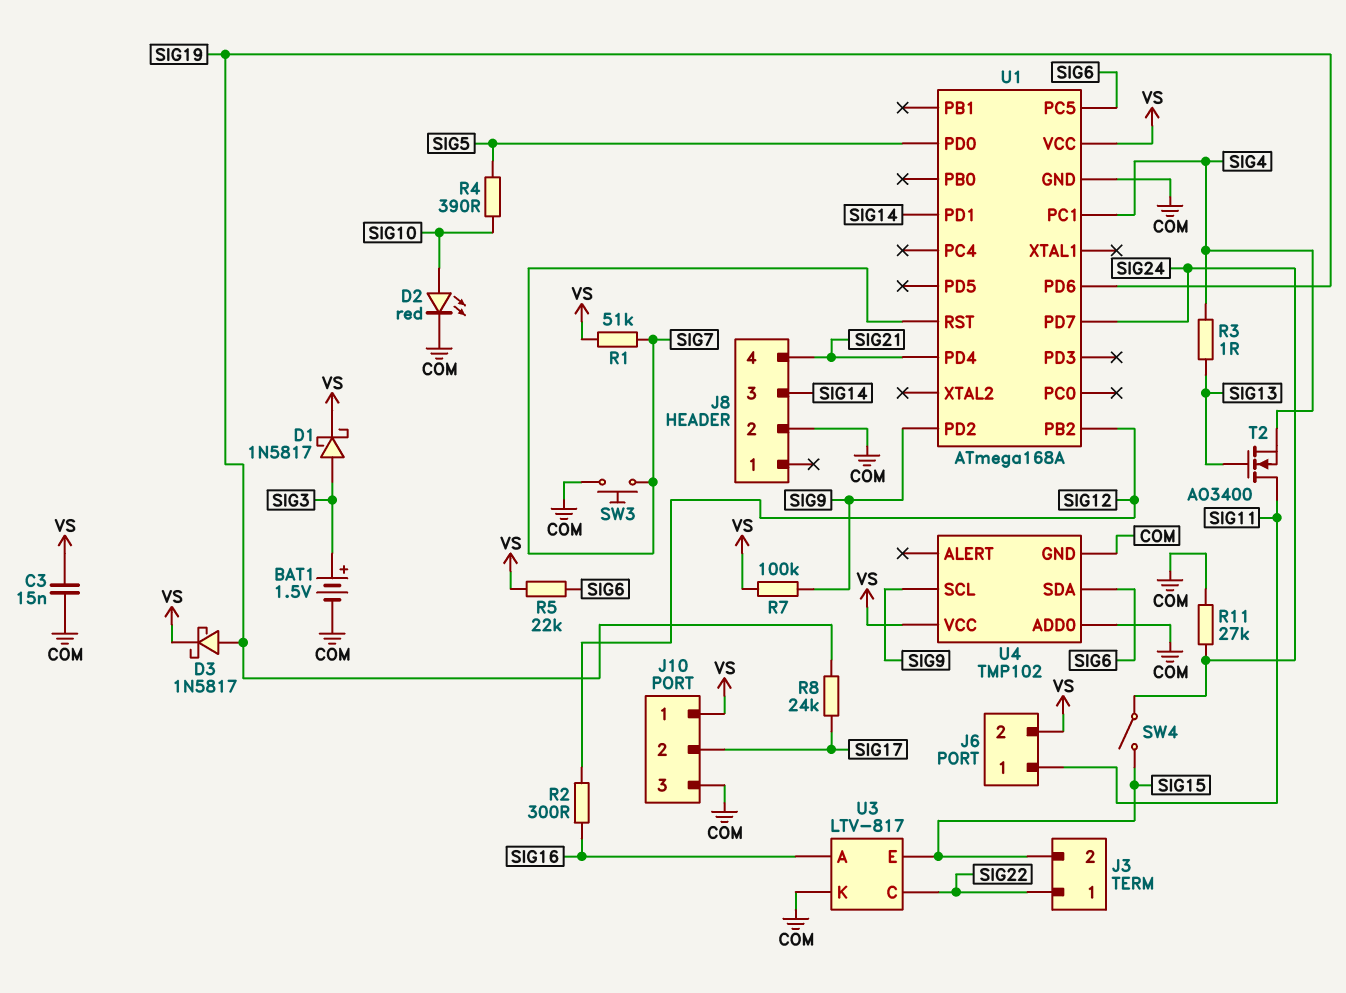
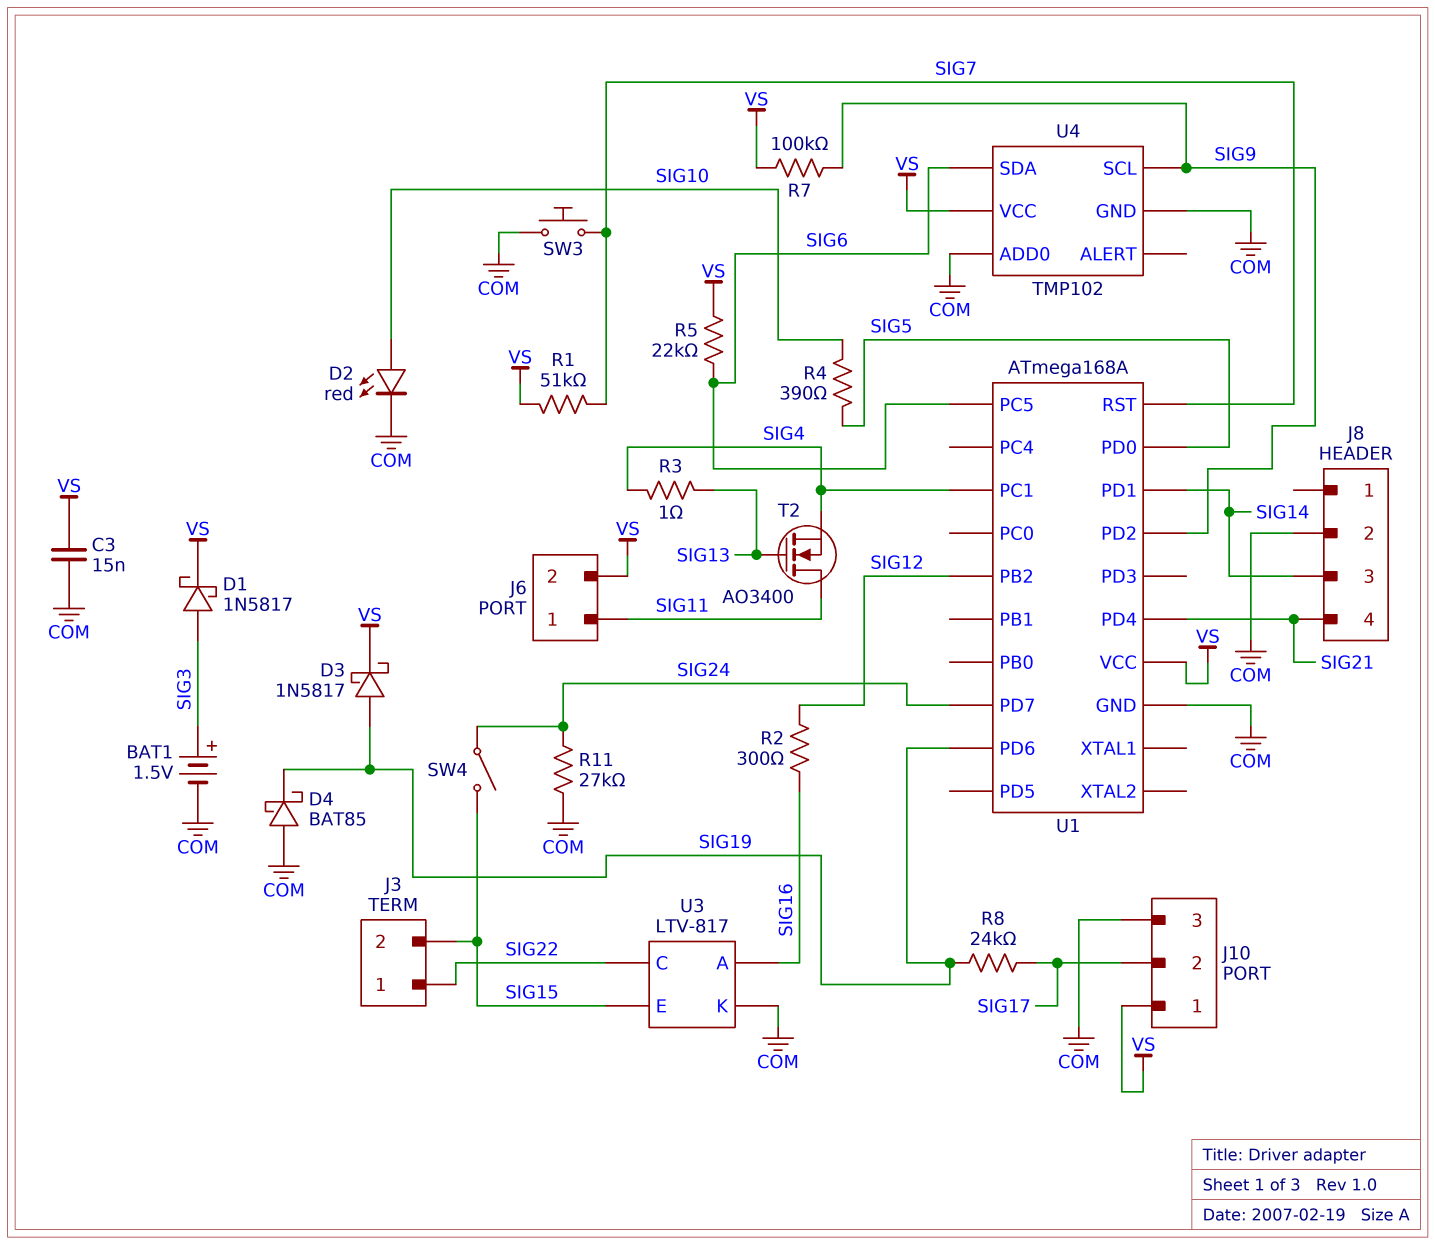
D4: none -> schottky BAT85 (A COM, K SIG19)

